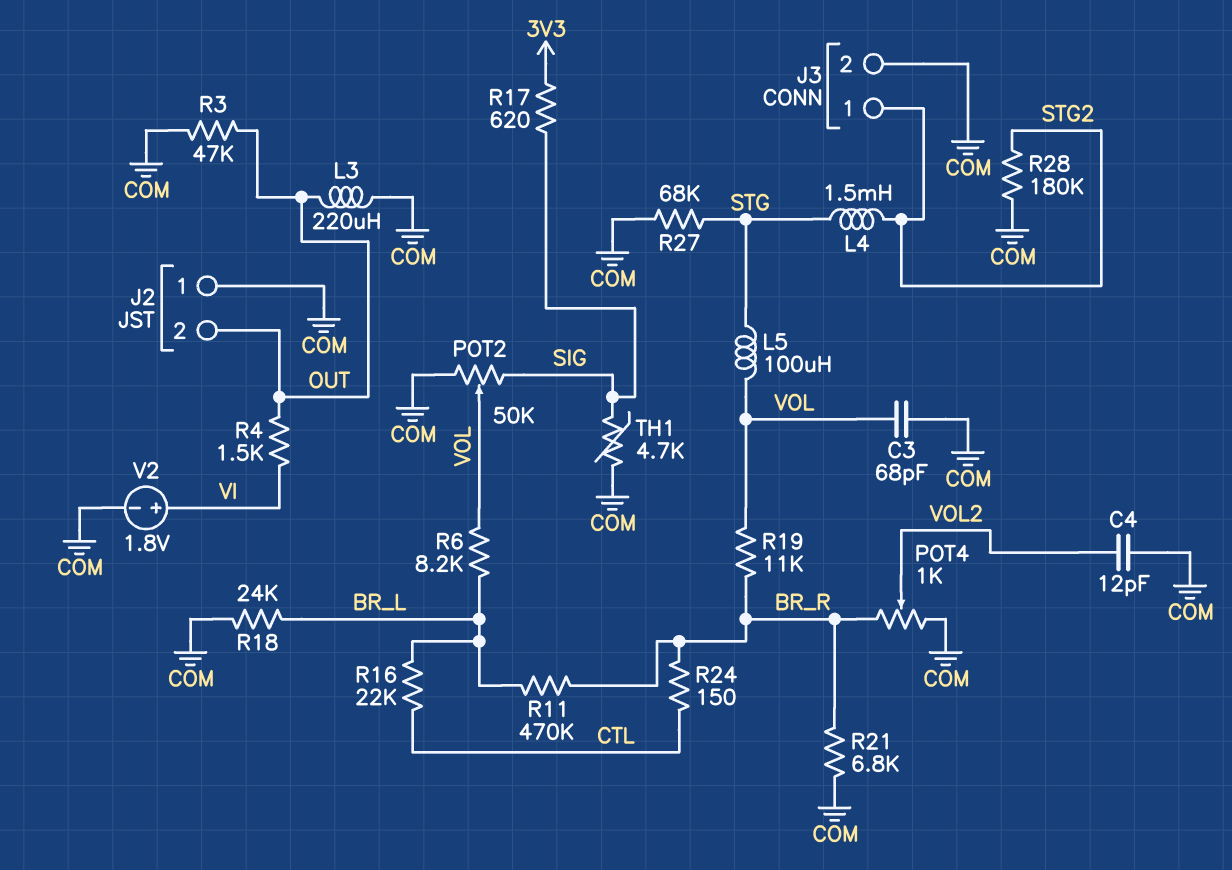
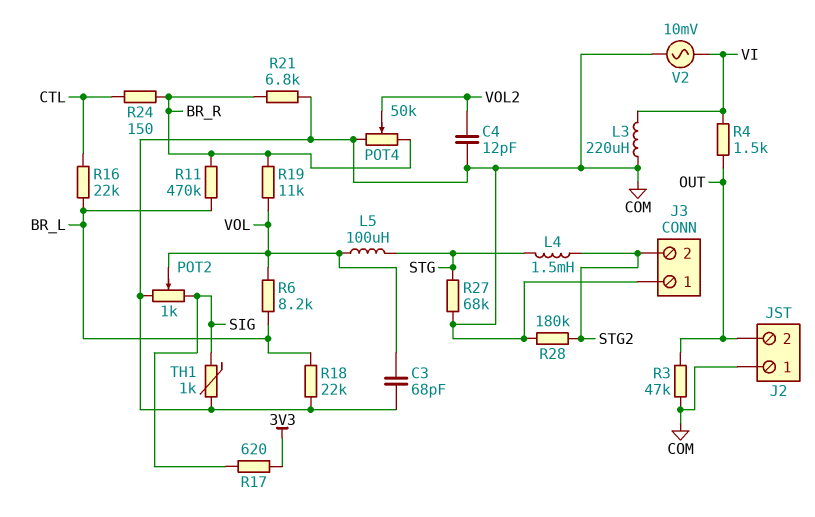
J3 pin 1: STG2 -> COM
J3 pin 2: COM -> STG2
L3: 220uH (COM, OUT) -> 220uH (COM, VI)
POT2: 50k (COM, SIG, wiper VOL) -> 1k (COM, SIG, wiper VOL)
POT4: 1k (BR_R, COM, wiper VOL2) -> 50k (BR_R, COM, wiper VOL2)
R18: 24k (BR_L, COM) -> 22k (BR_L, COM)
TH1: 4.7k (COM, SIG) -> 1k (COM, SIG)
V2: 1.8V (plus VI, minus COM) -> AC 10mV (COM, VI)

